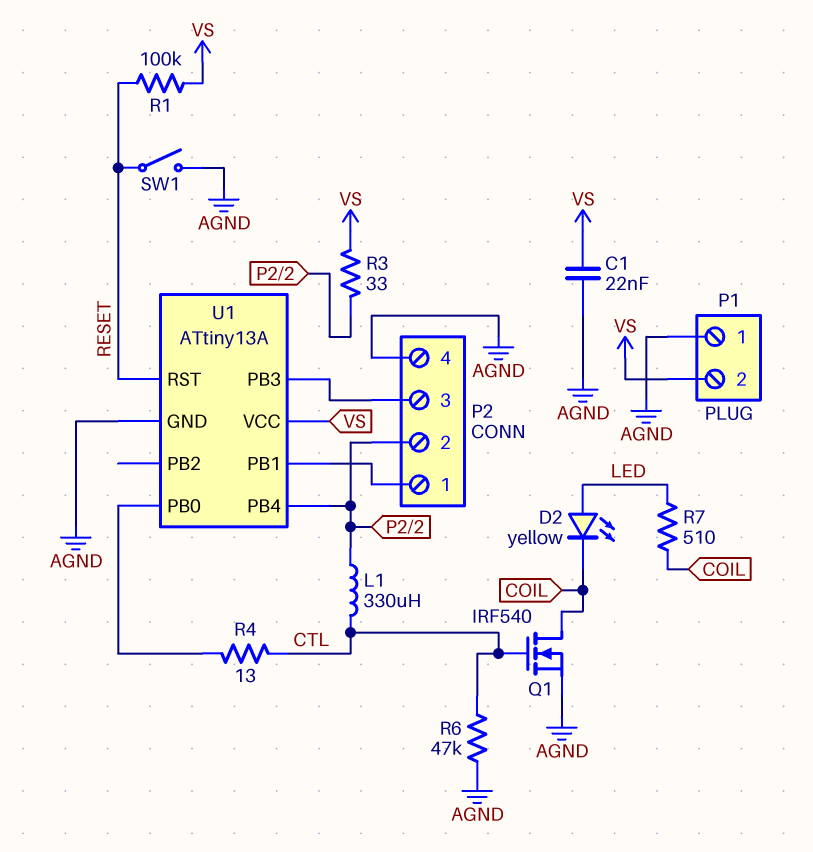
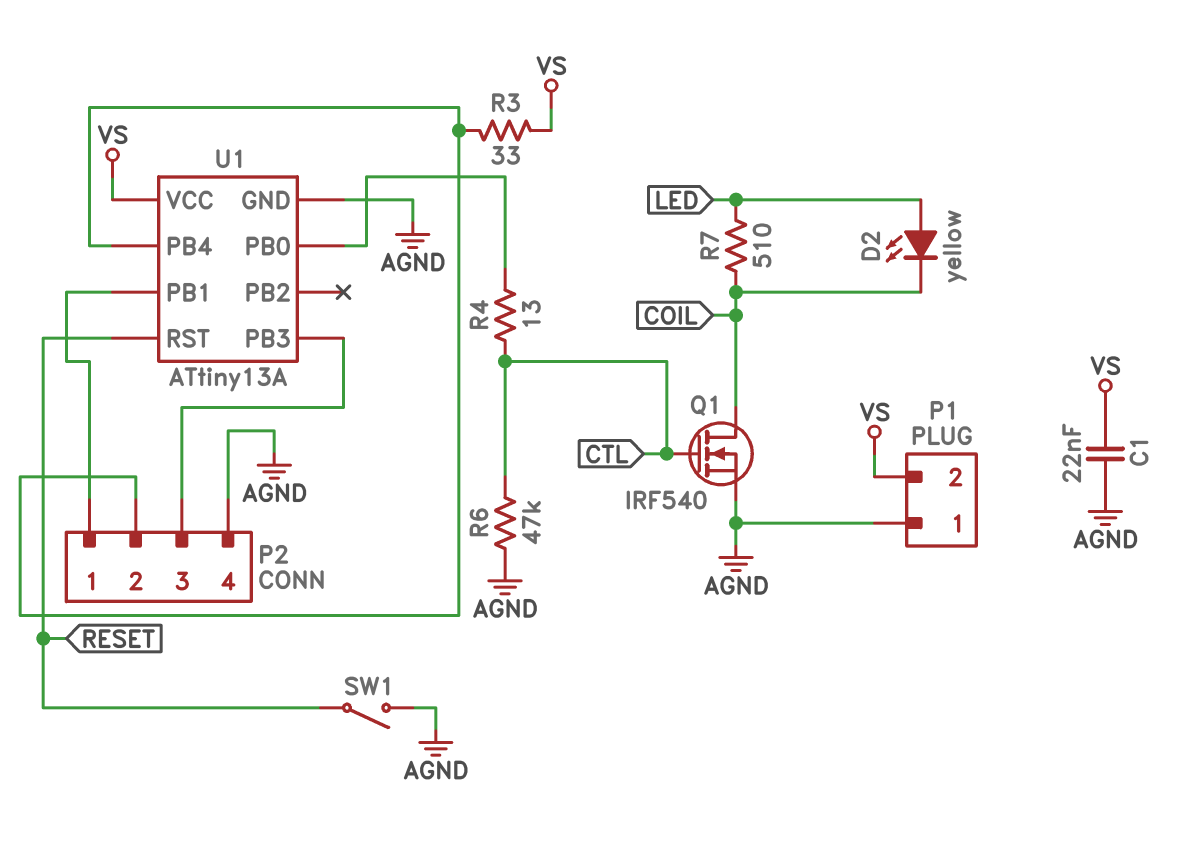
L1: 330uH (CTL, P2/2) -> none
R1: 100k (RESET, VS) -> none

